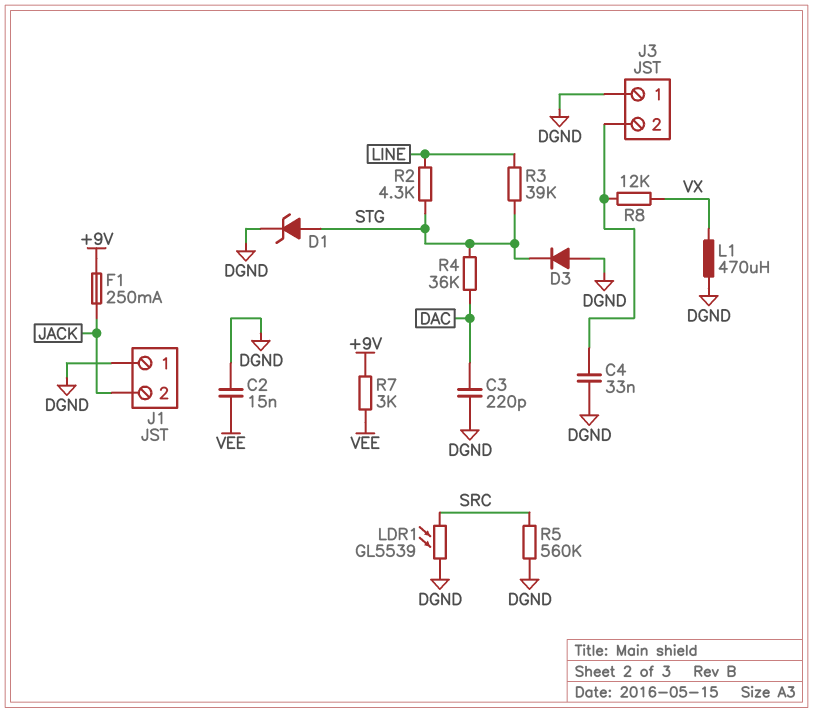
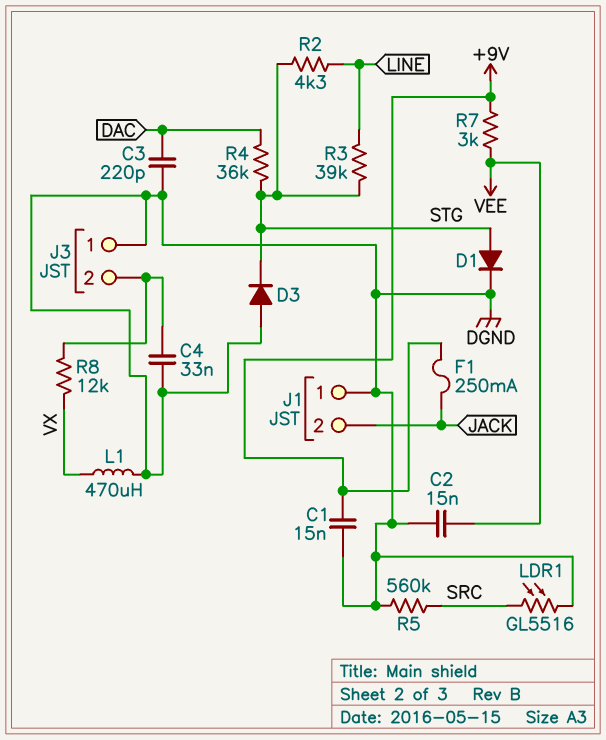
C1: none -> 15nF (+9V, DGND)
D1: zener (A STG, K DGND) -> diode (A STG, K DGND)
LDR1: GL5539 (DGND, SRC) -> GL5516 (DGND, SRC)

